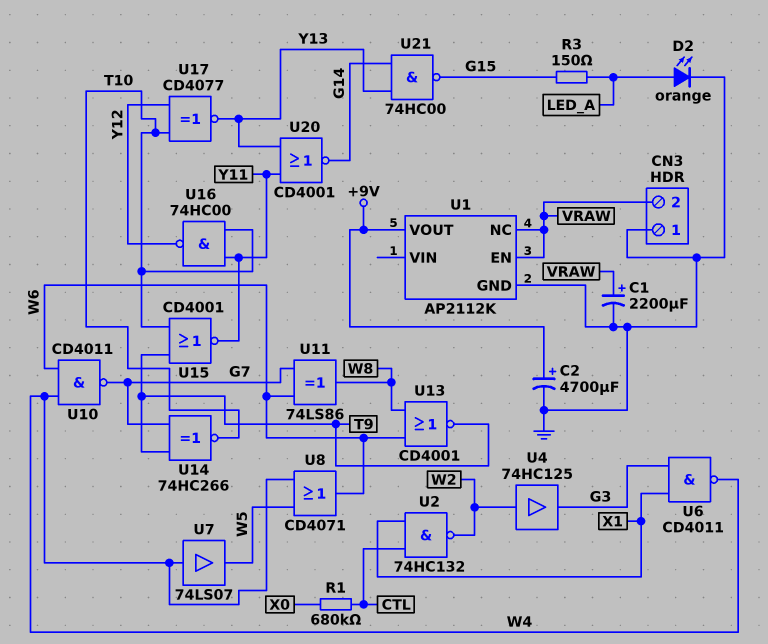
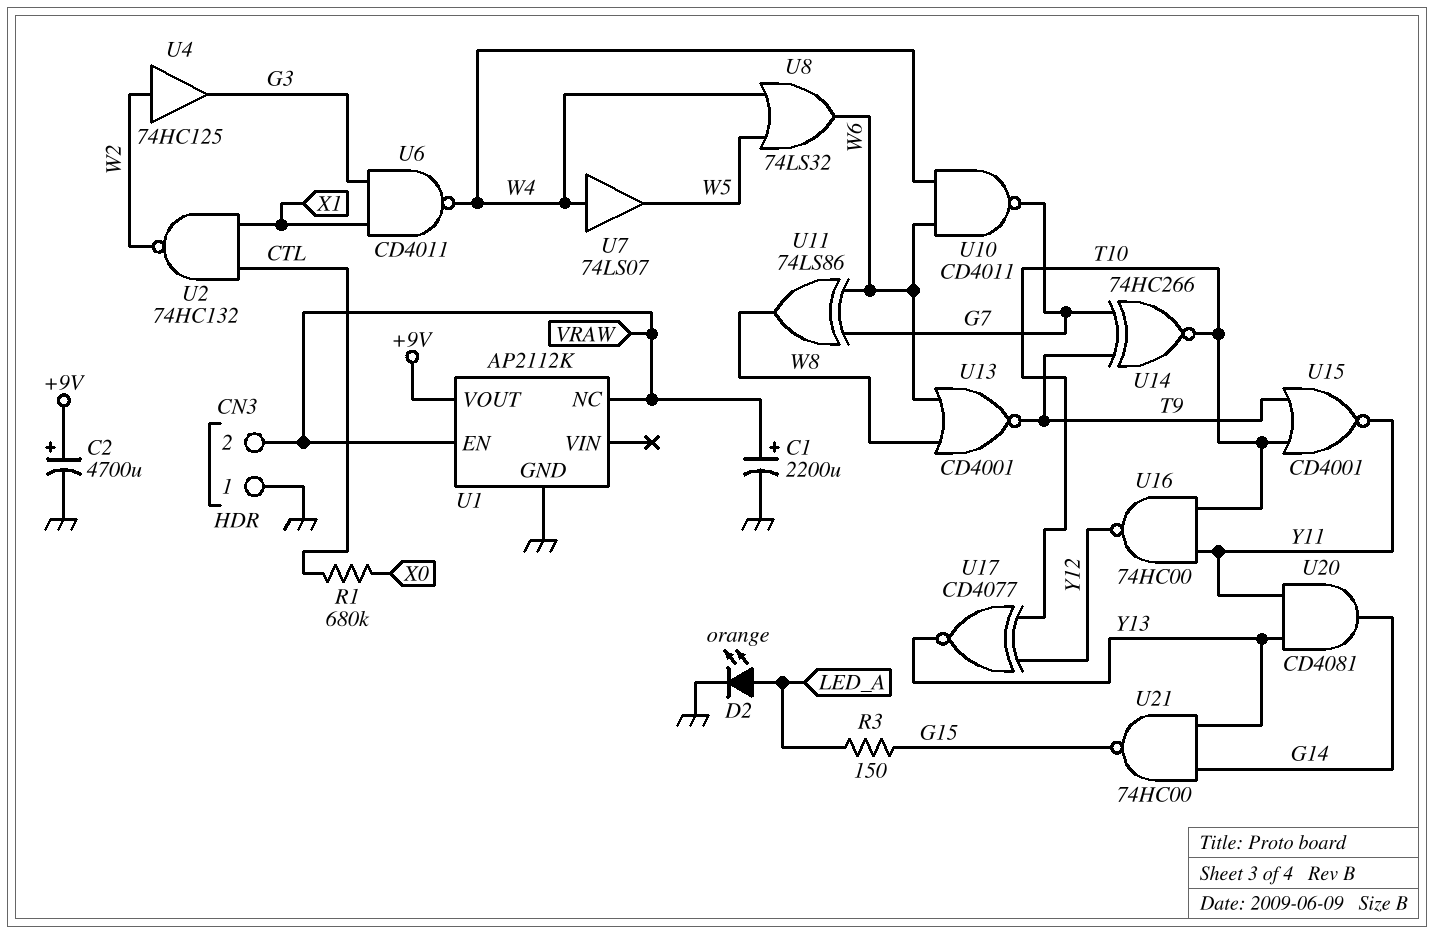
U8: OR CD4071 (in W4, in W5, out W6) -> OR 74LS32 (in W4, in W5, out W6)
U20: NOR CD4001 (in Y11, in Y13, out G14) -> AND CD4081 (in Y11, in Y13, out G14)

